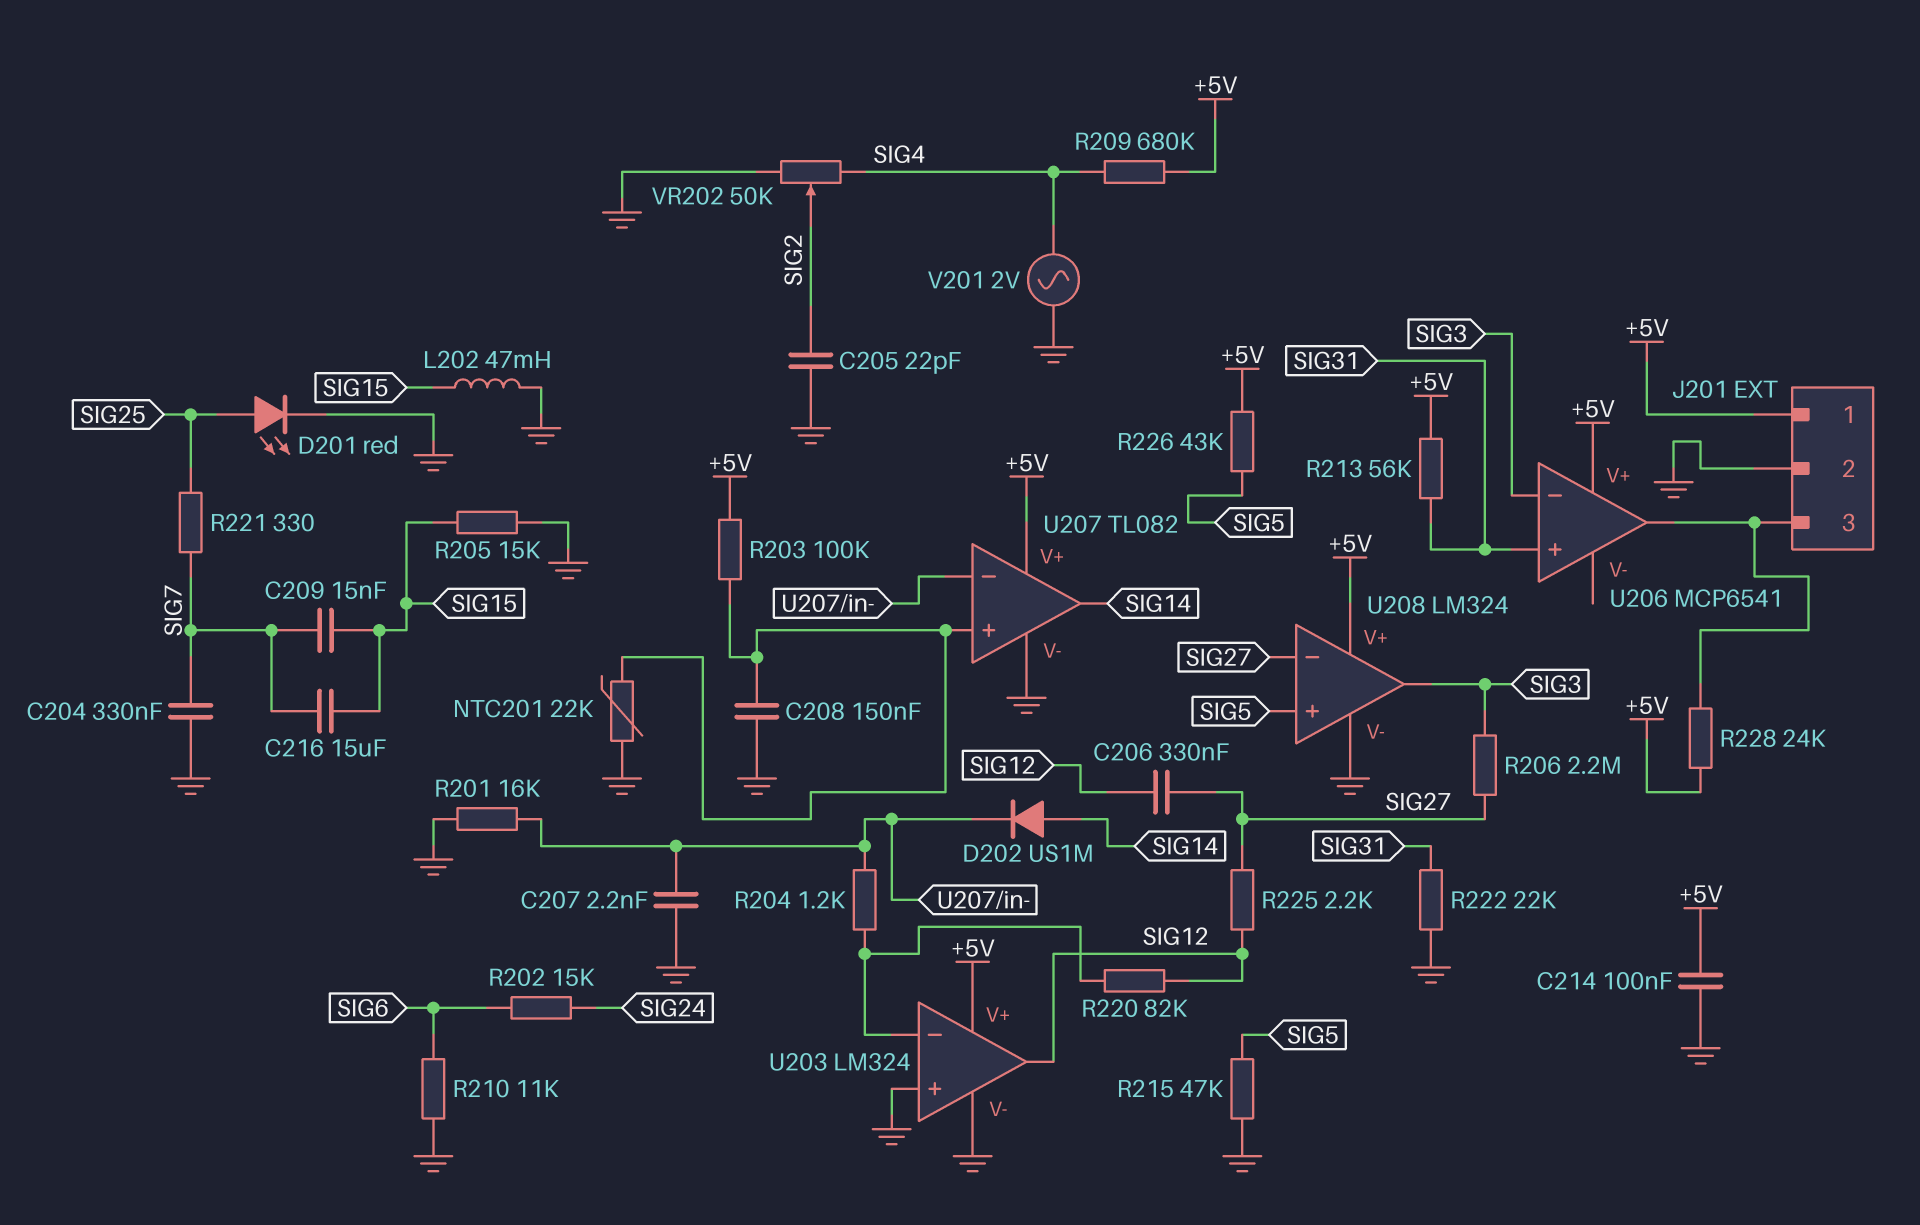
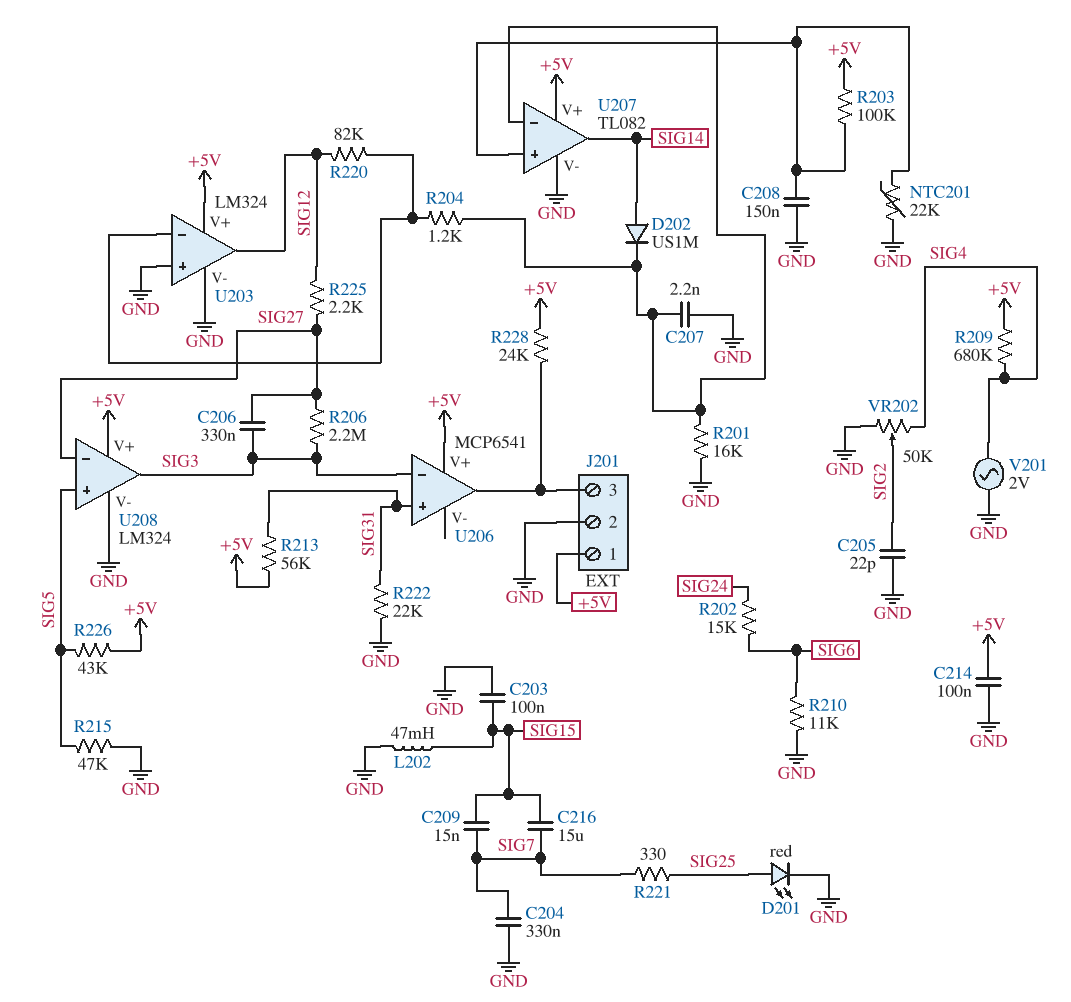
C203: none -> 100nF (GND, SIG15)
C206: 330nF (SIG12, SIG27) -> 330nF (SIG3, SIG27)
R205: 15k (GND, SIG15) -> none

